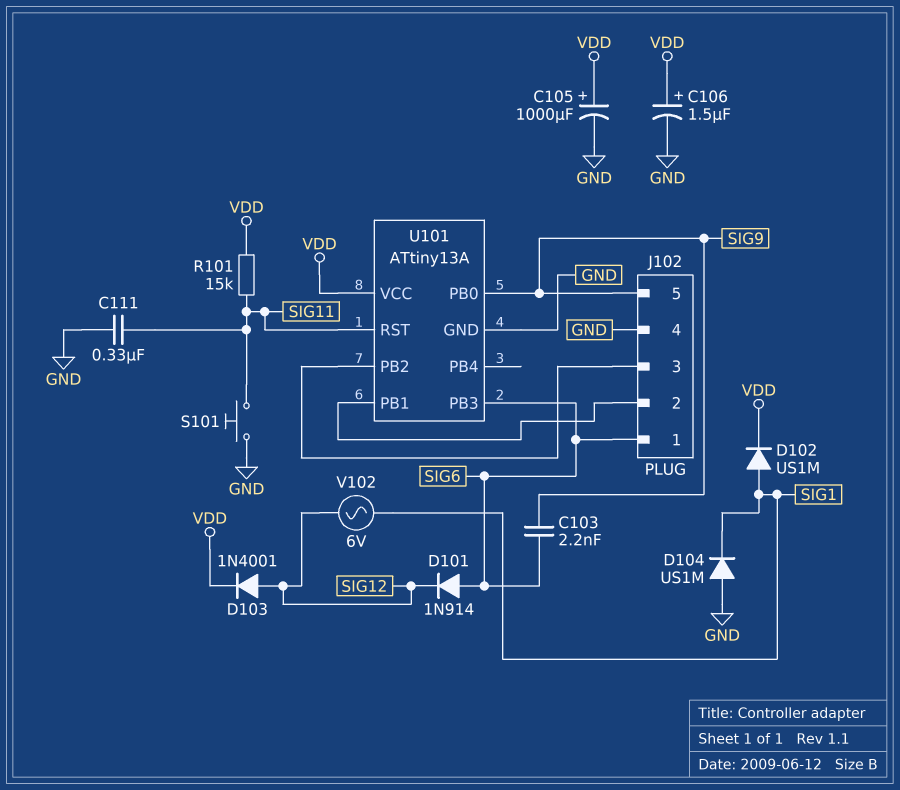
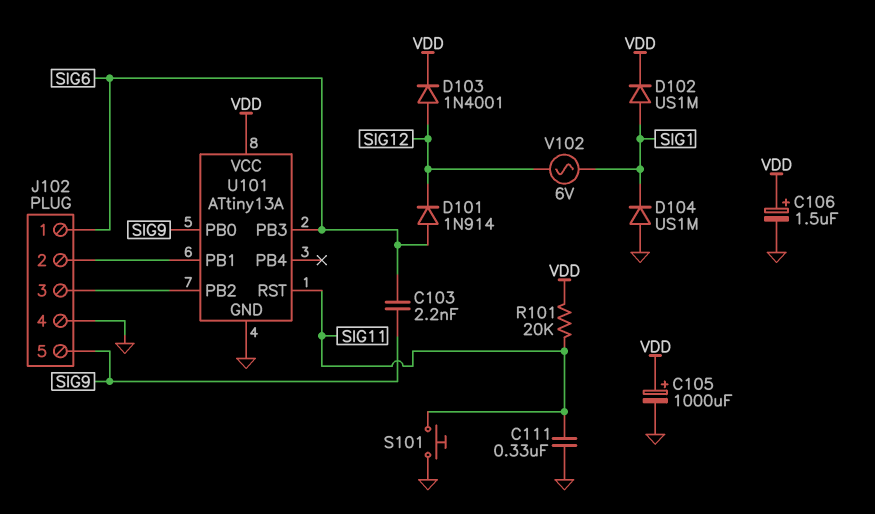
R101: 15k (SIG11, VDD) -> 20k (SIG11, VDD)

